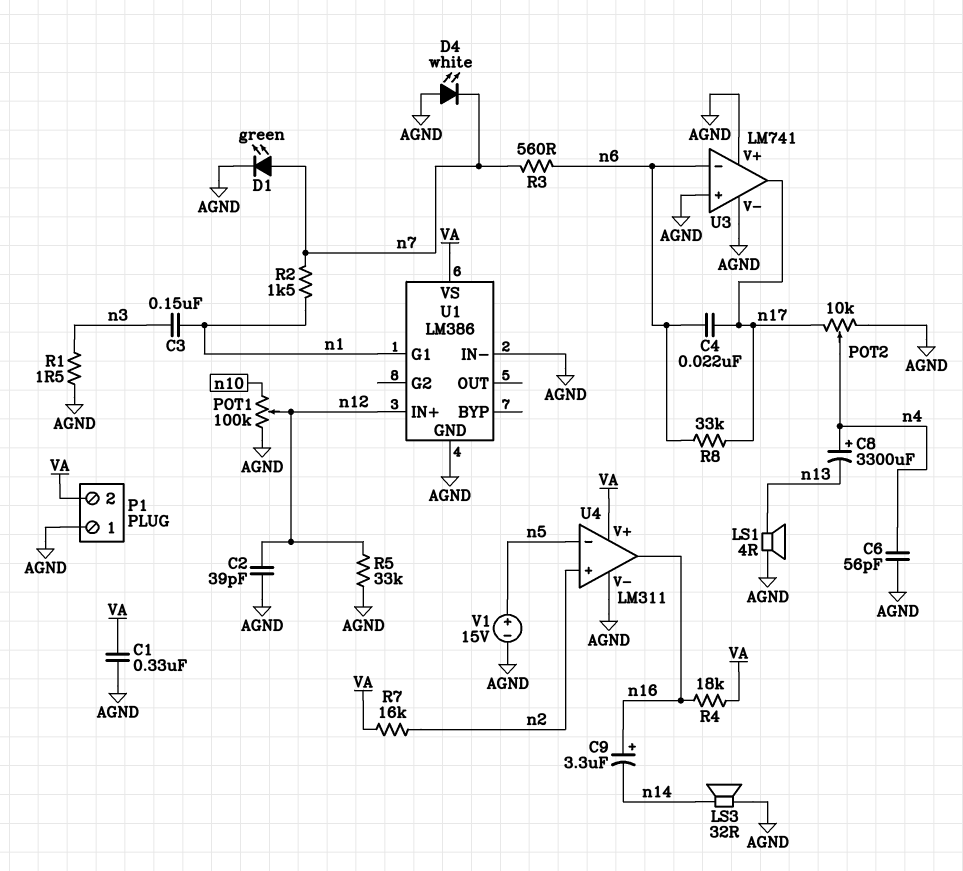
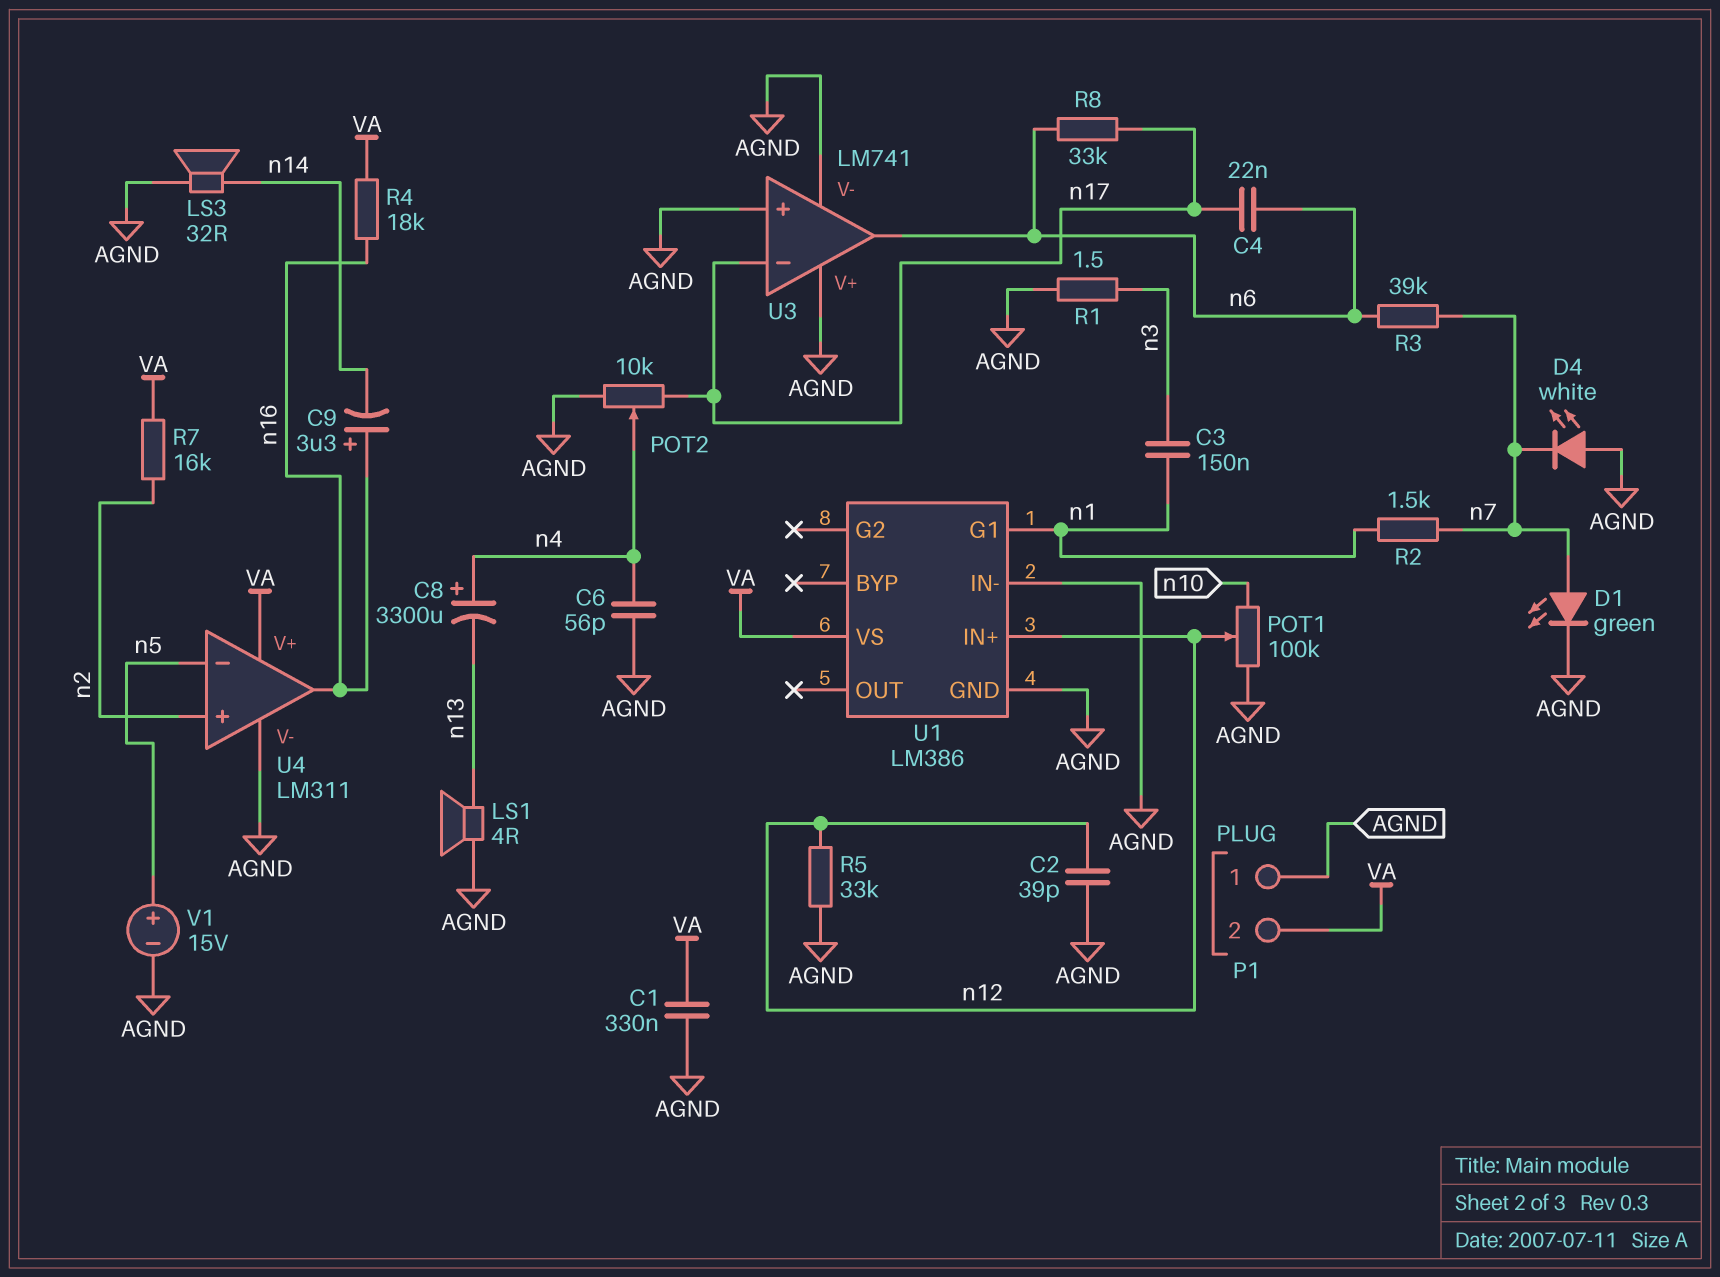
R3: 560 (n6, n7) -> 39k (n6, n7)
U3 pin in-: n6 -> n17
U3 pin out: n17 -> n6

